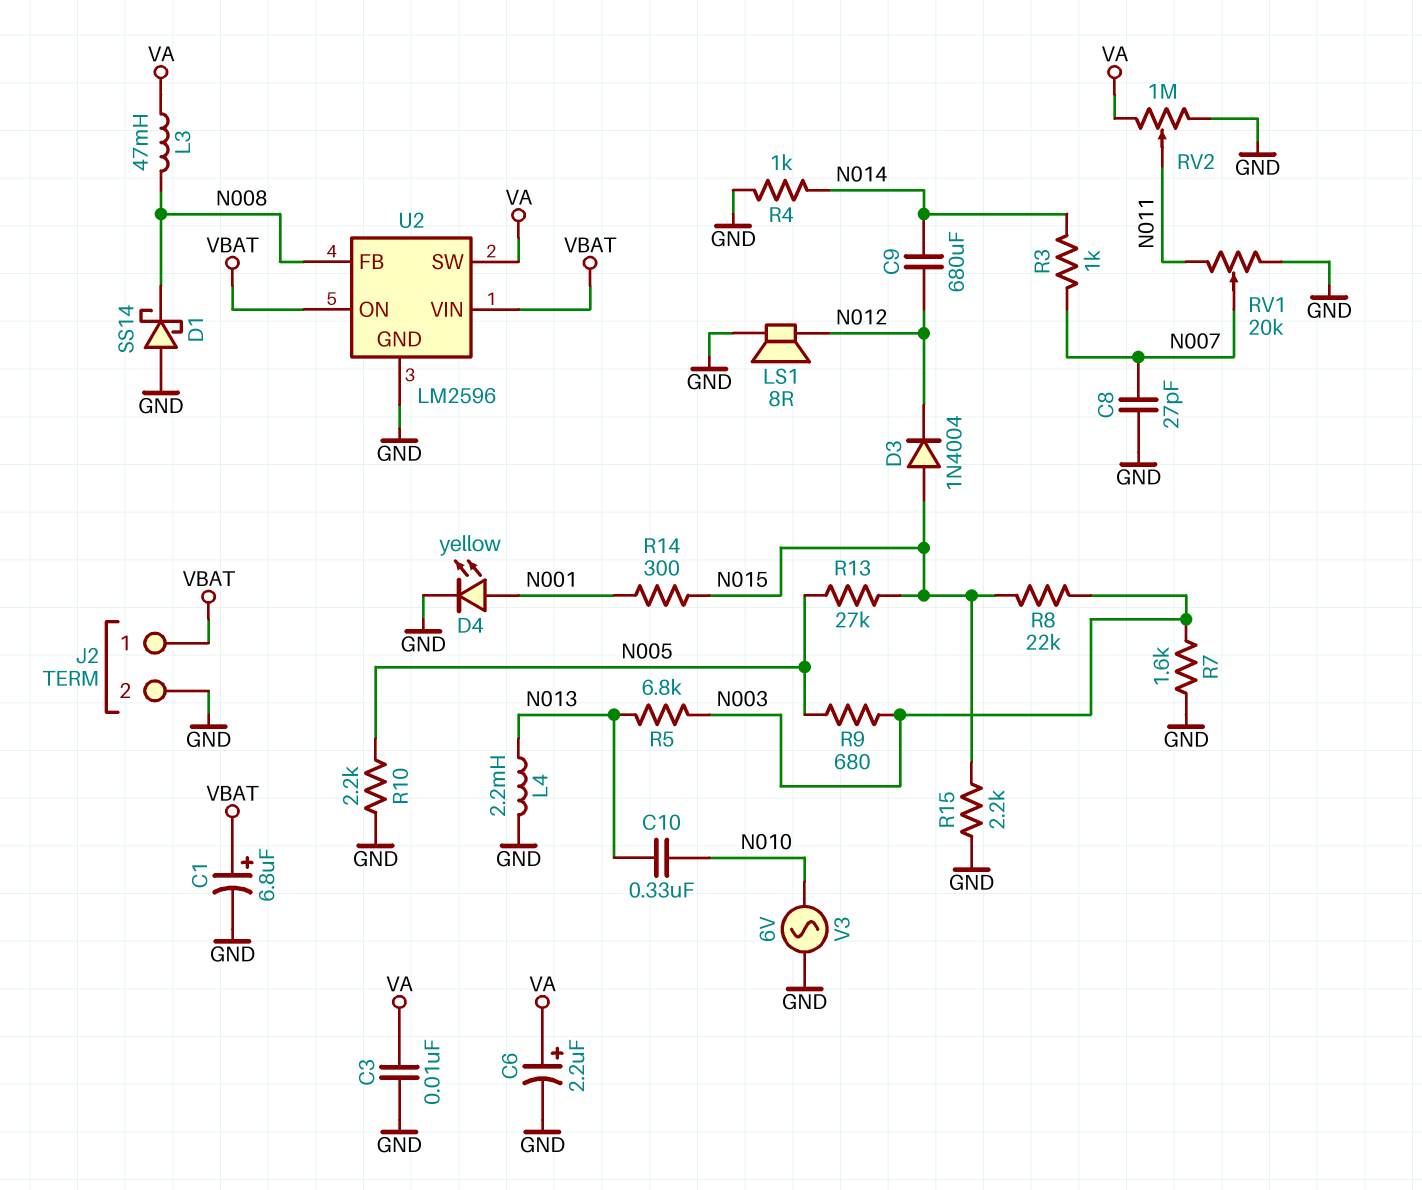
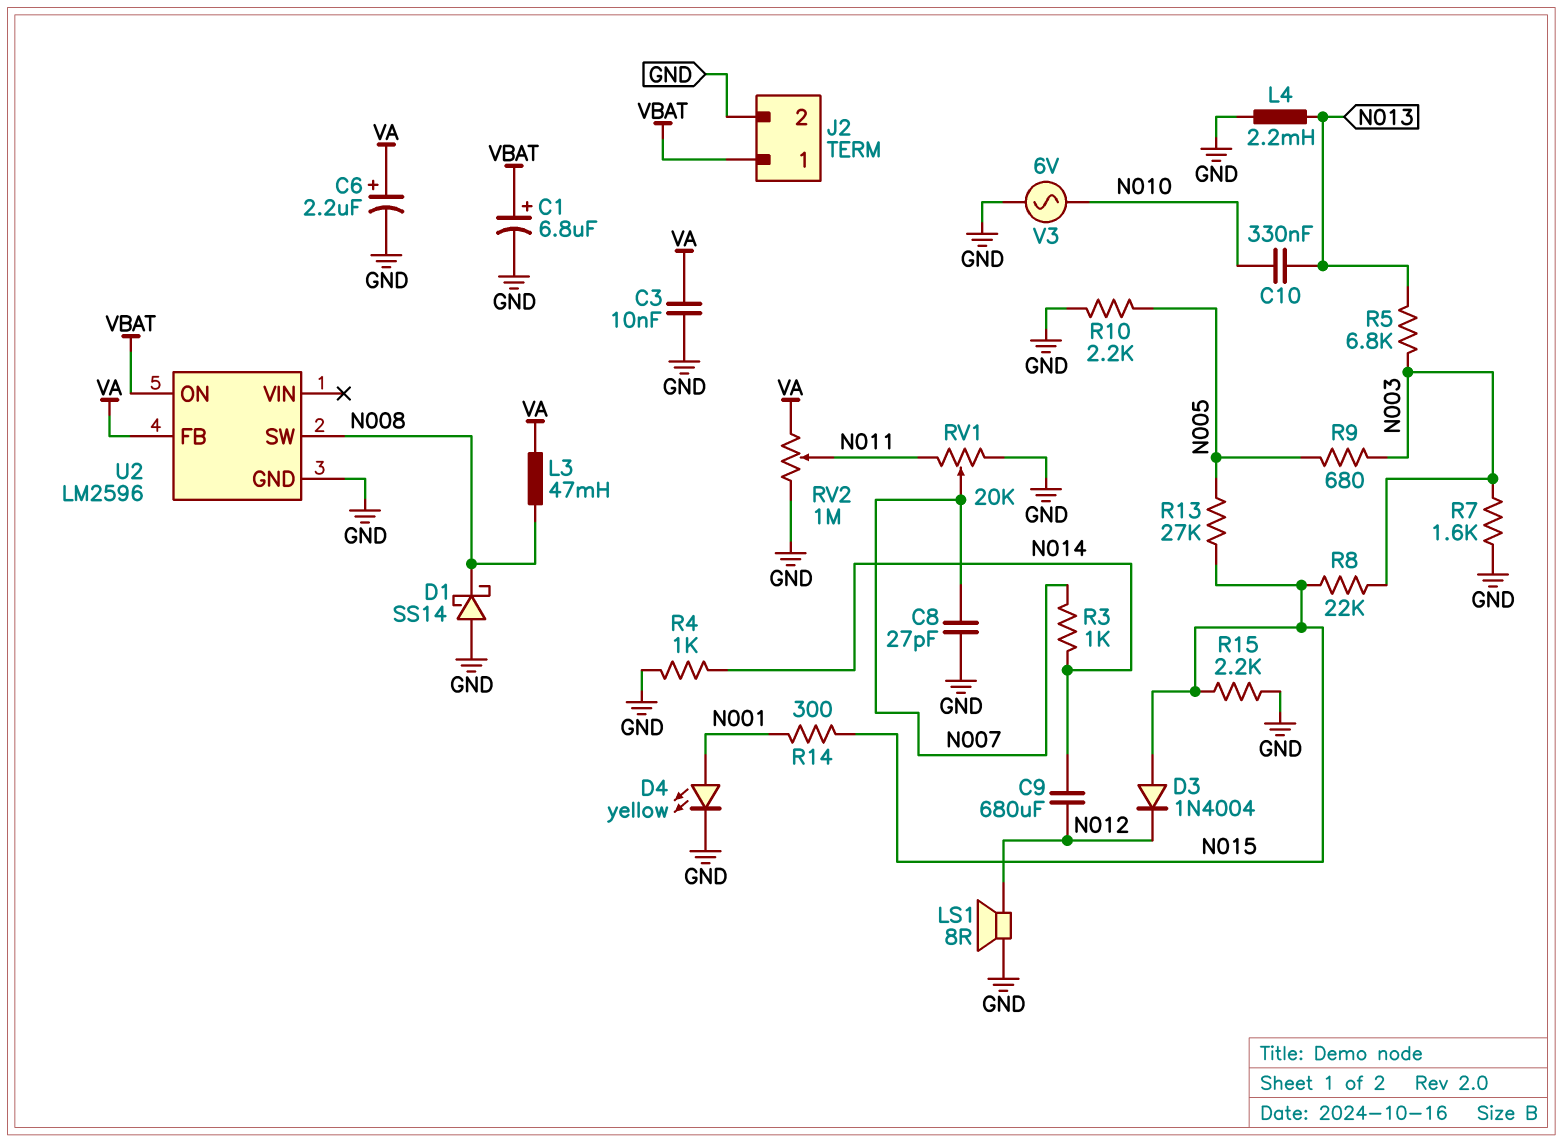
U2 pin FB: N008 -> VA
U2 pin SW: VA -> N008
U2 pin VIN: VBAT -> none

